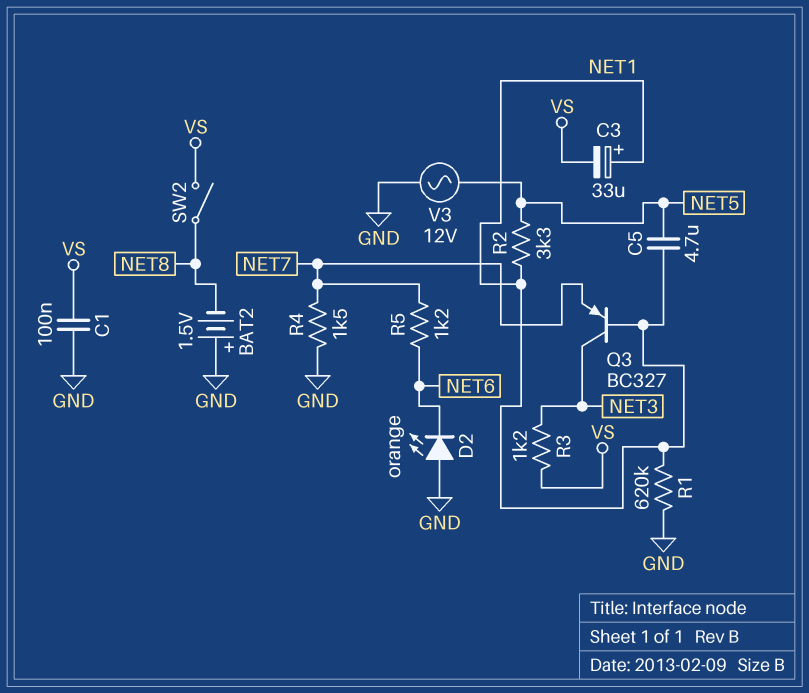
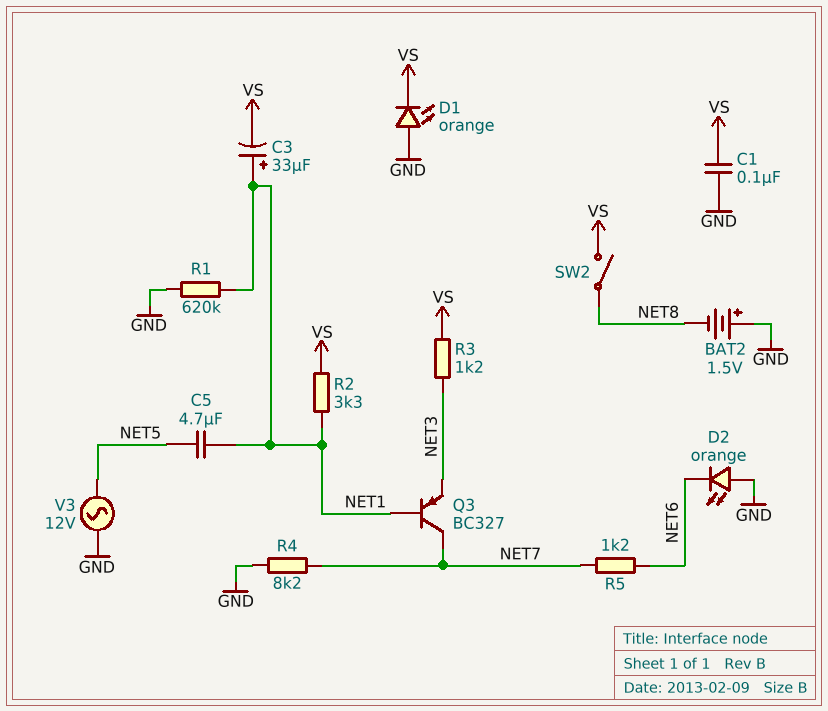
D1: none -> LED orange (A GND, K VS)
Q3: PNP BC327 (B NET1, C NET3, E NET7) -> PNP BC327 (B NET1, C NET7, E NET3)
R2: 3.3k (NET1, NET5) -> 3.3k (NET1, VS)
R4: 1.5k (GND, NET7) -> 8.2k (GND, NET7)

